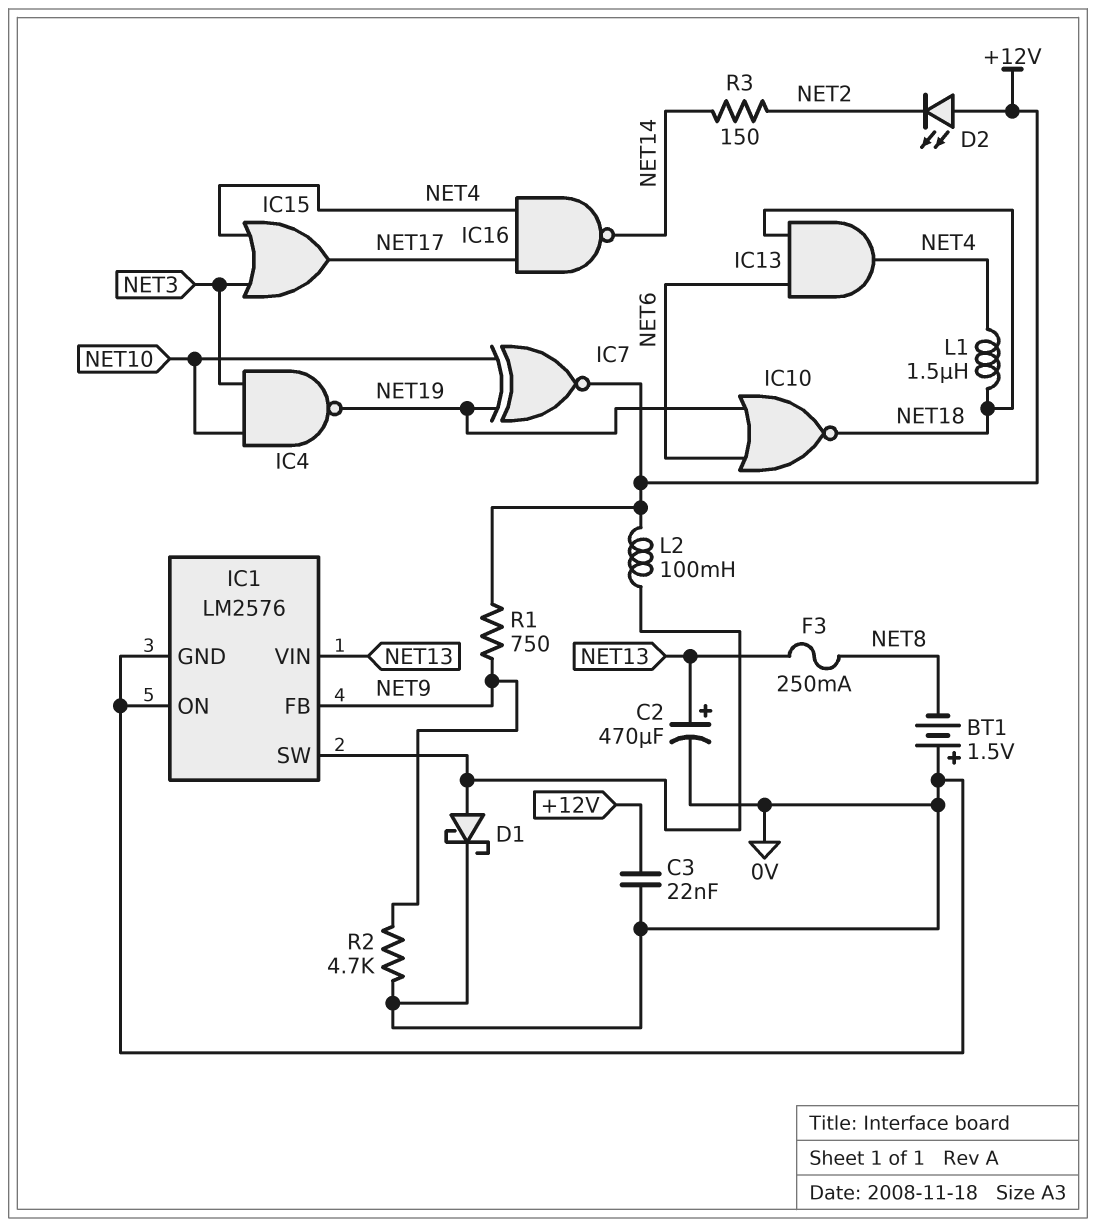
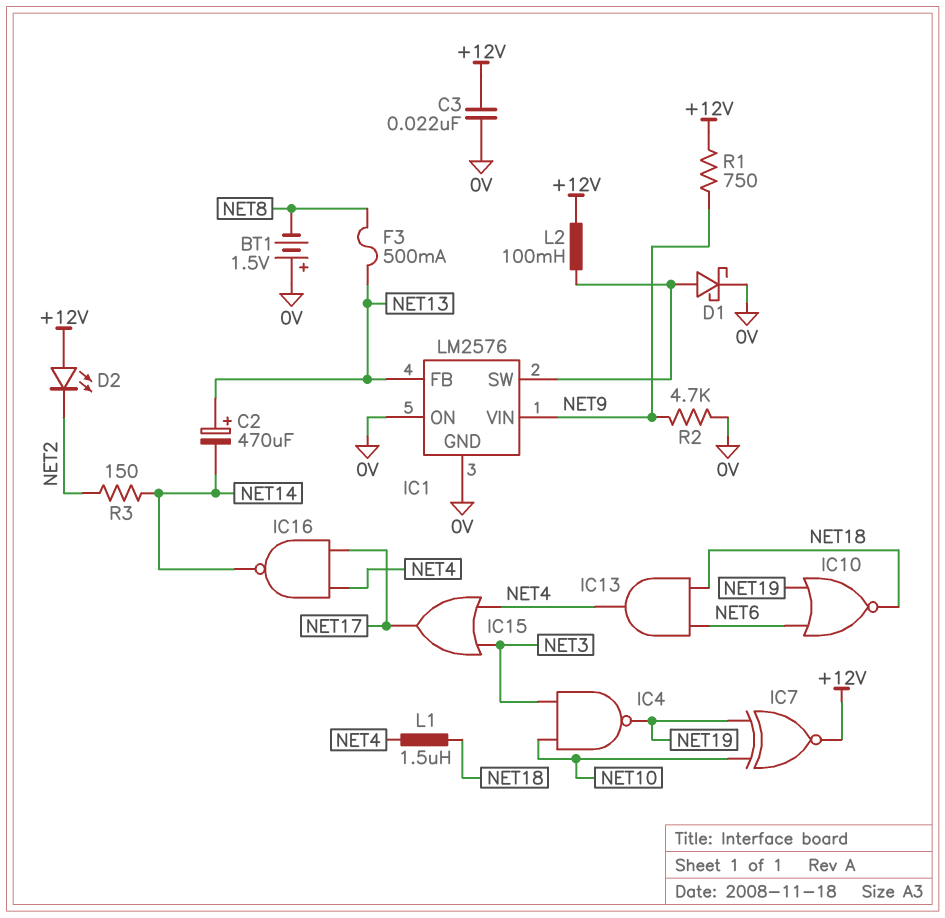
C2: 470uF (plus NET13, minus 0V) -> 470uF (plus NET13, minus NET14)
F3: 250mA (NET8, NET13) -> 500mA (NET8, NET13)
IC1 pin FB: NET9 -> NET13
IC1 pin VIN: NET13 -> NET9

